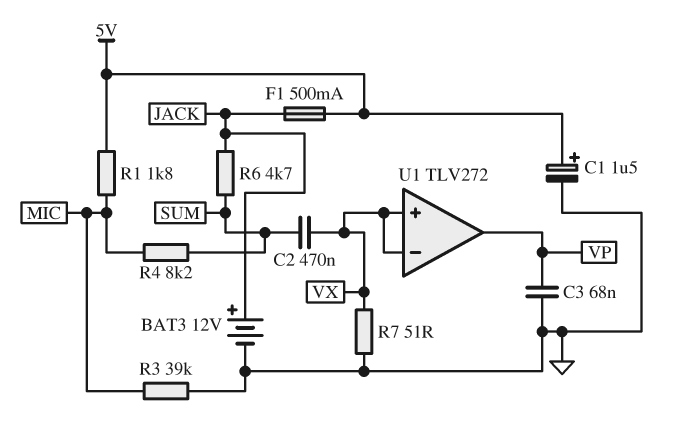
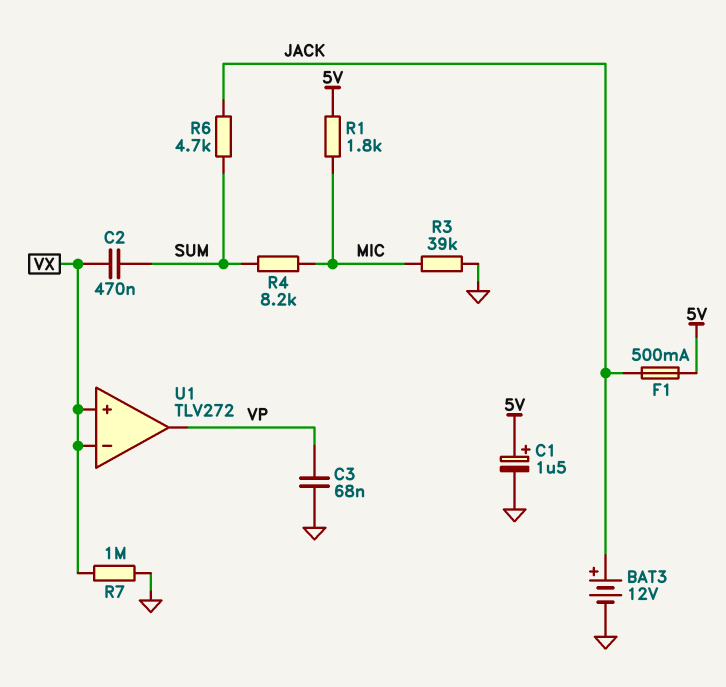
R7: 51 (GND, VX) -> 1M (GND, VX)

